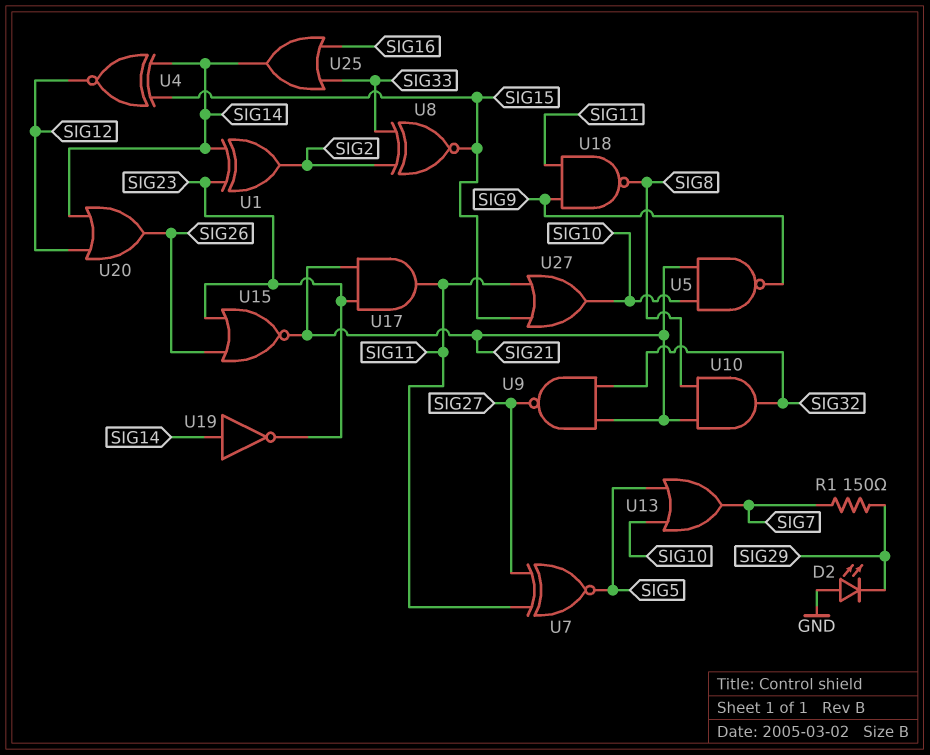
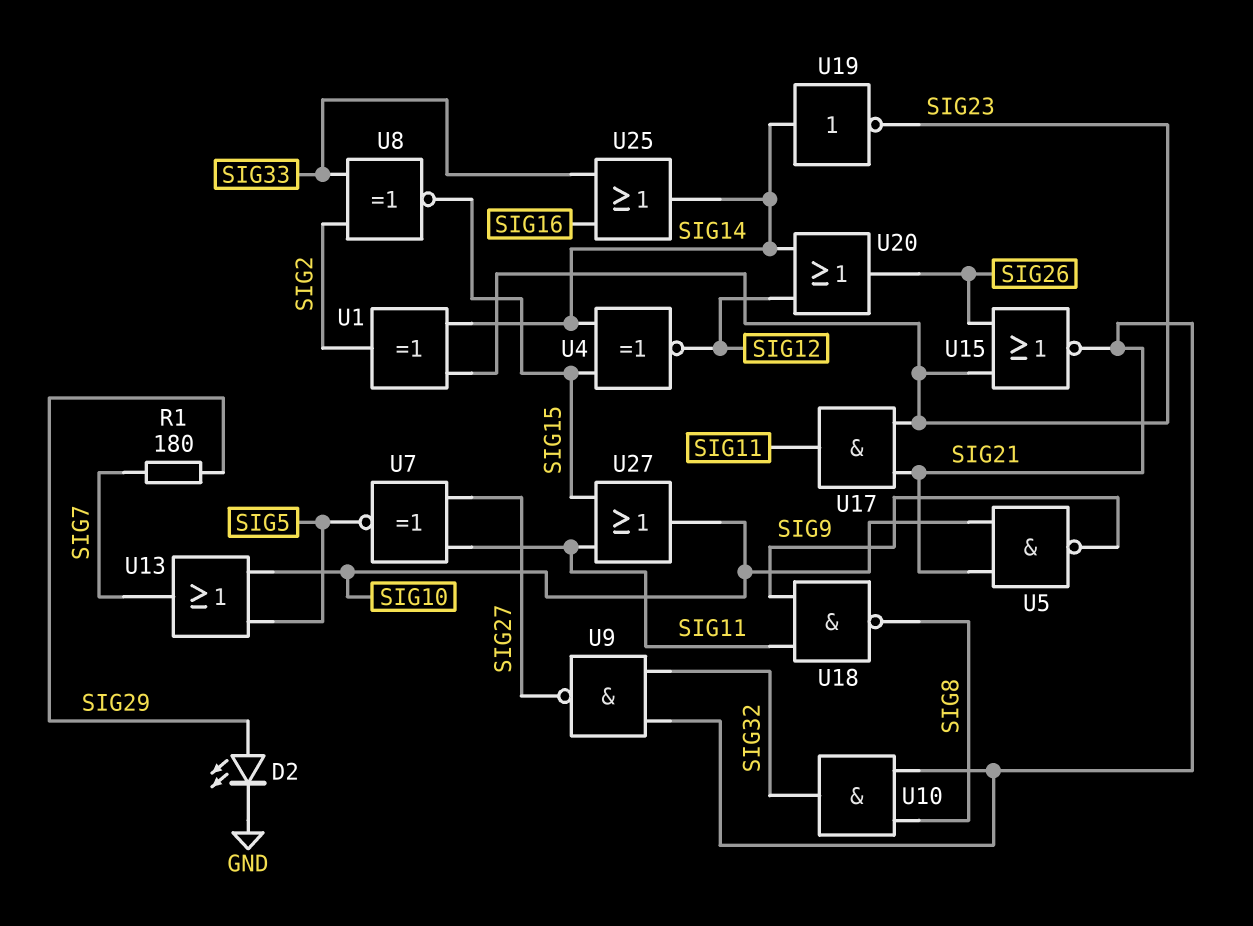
D2: LED (A GND, K SIG29) -> LED (A SIG29, K GND)
R1: 150 (SIG7, SIG29) -> 180 (SIG7, SIG29)

